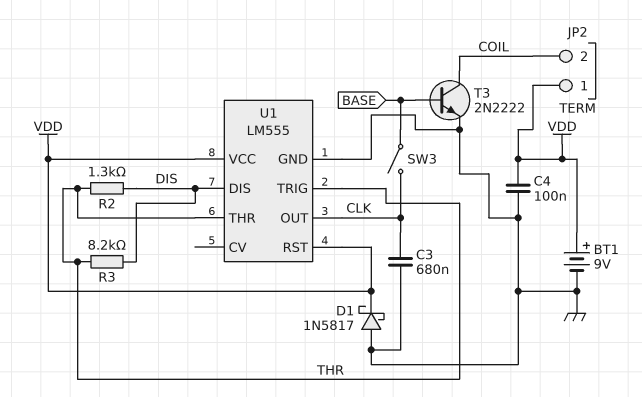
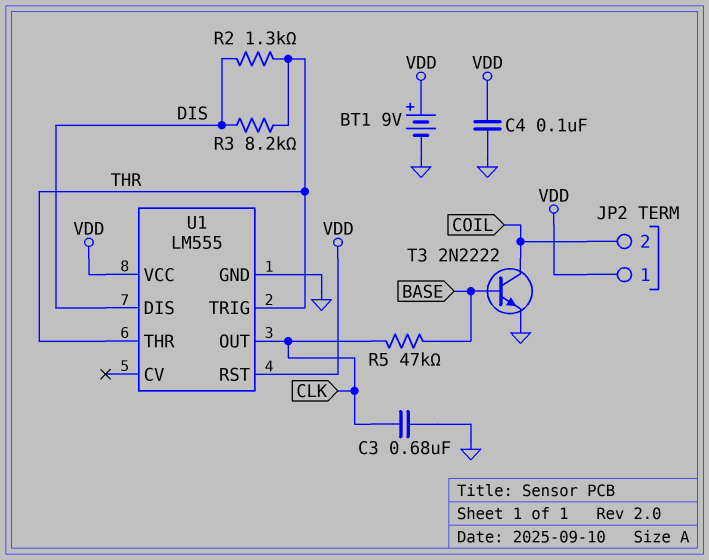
D1: schottky 1N5817 (A GND, K VDD) -> none
R5: none -> 47k (BASE, CLK)
SW3: switch (BASE, CLK) -> none

